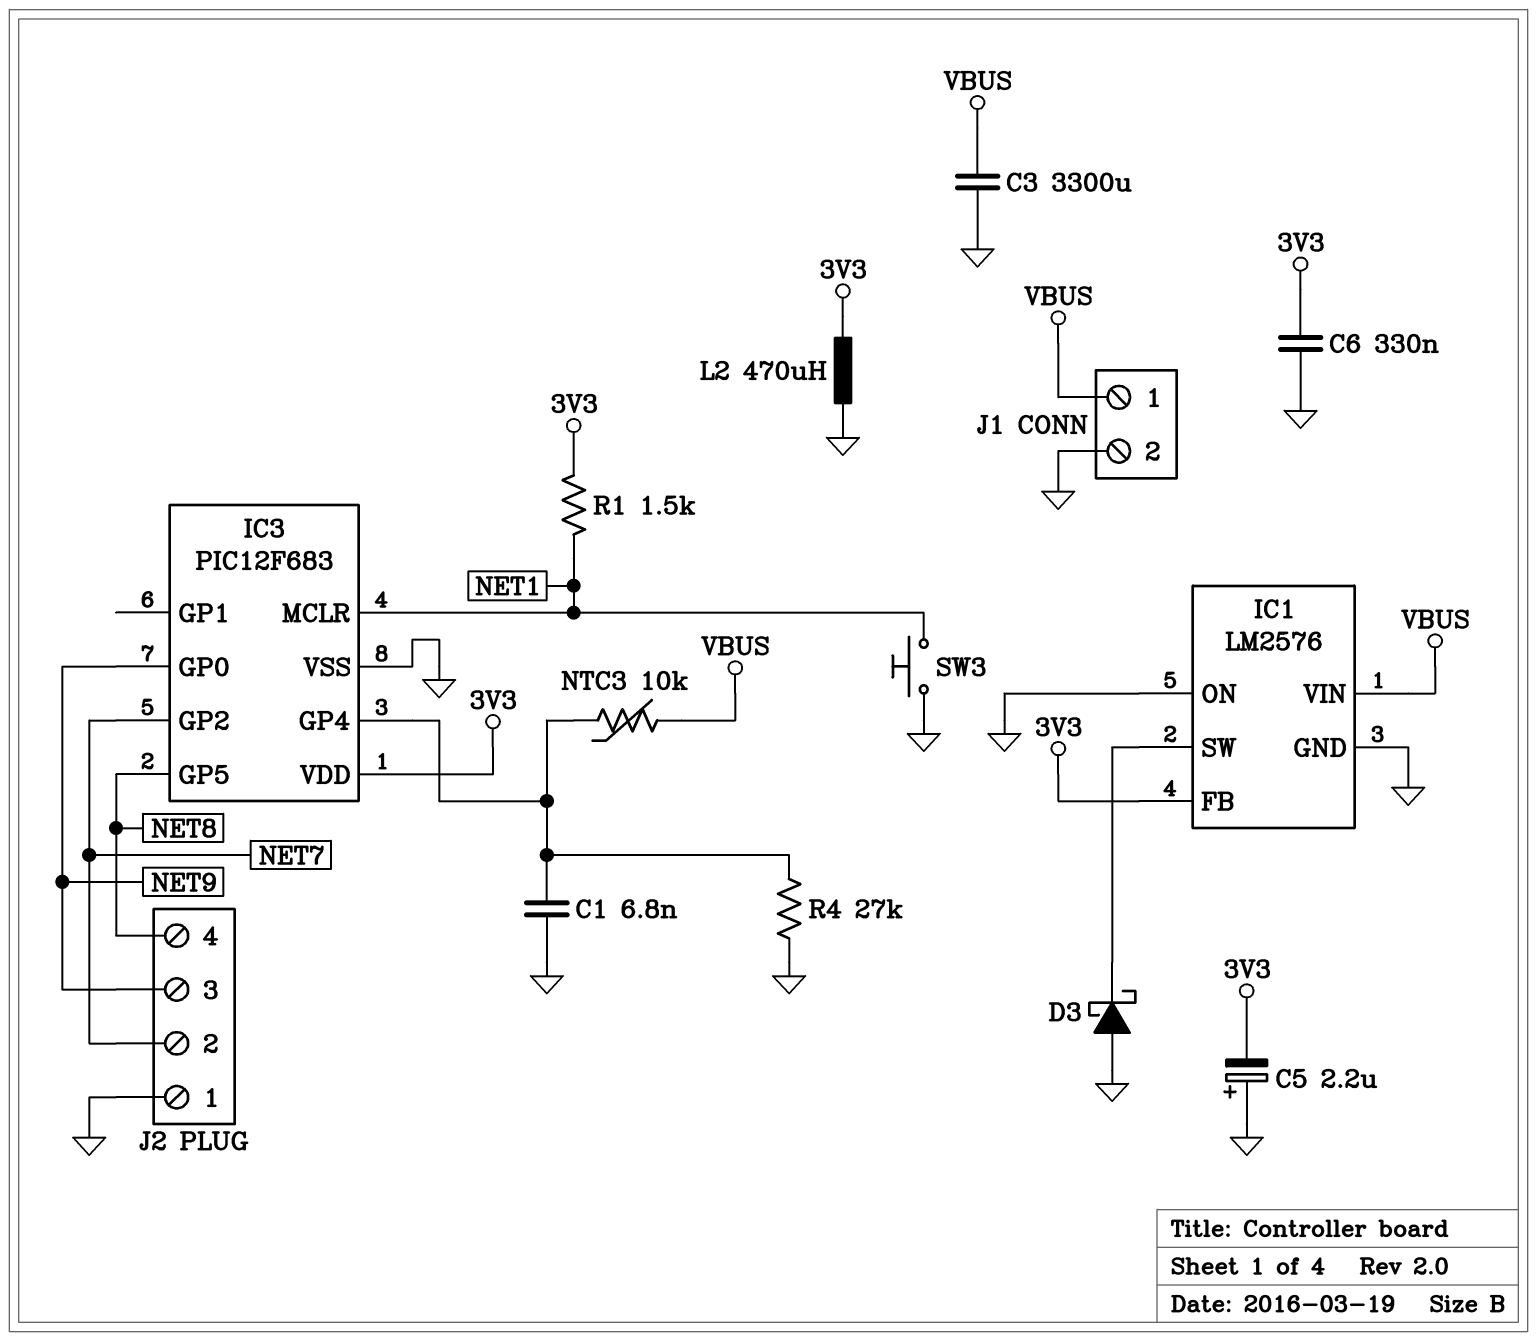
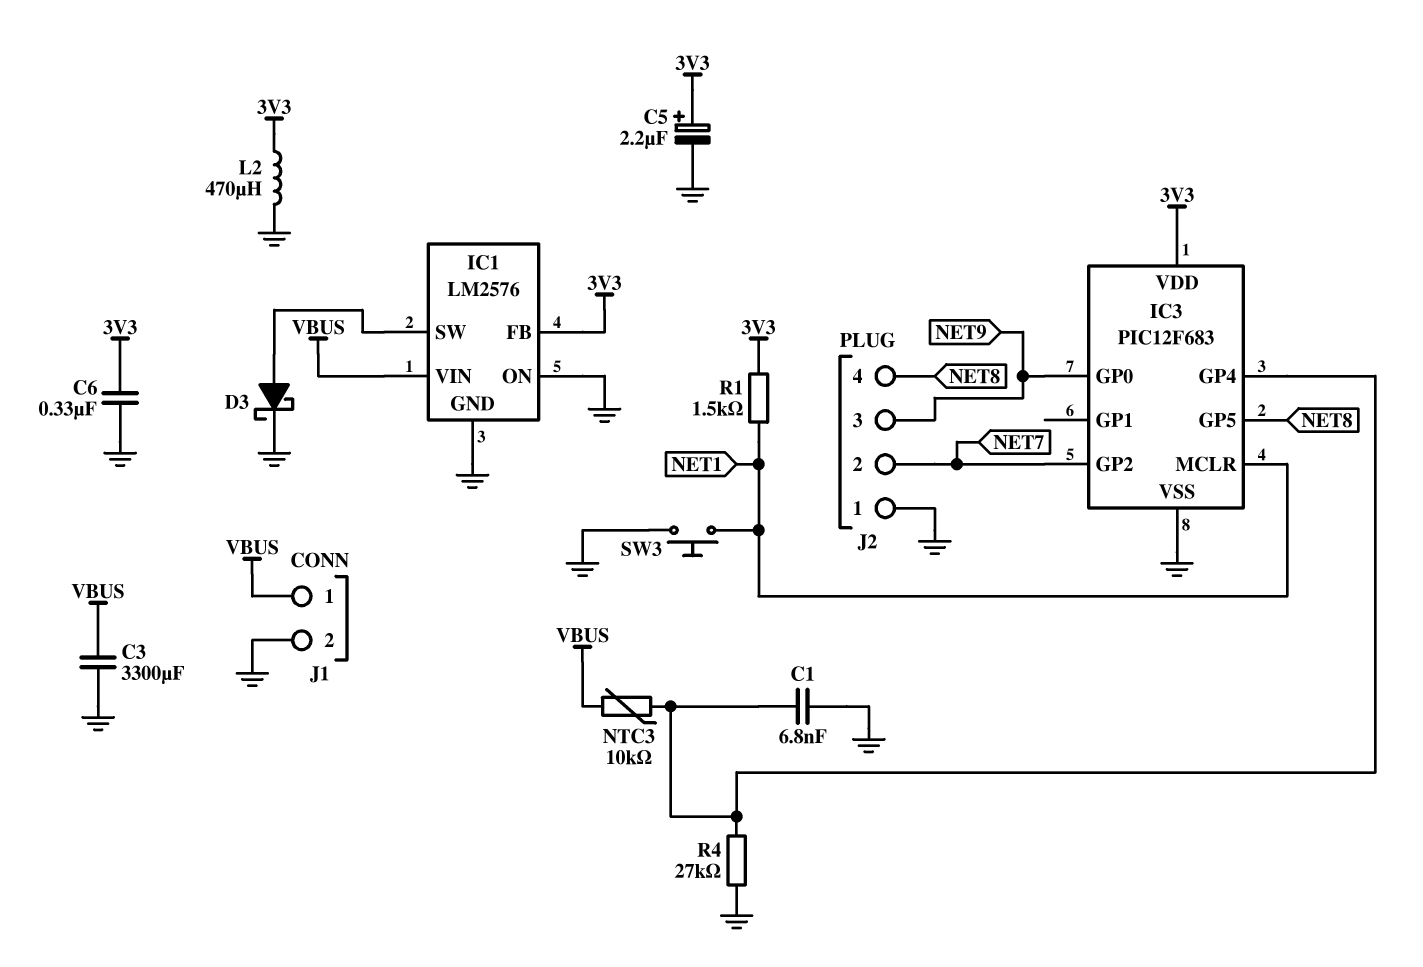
C5: 2.2uF (plus GND, minus 3V3) -> 2.2uF (plus 3V3, minus GND)
D3: schottky (A GND, K IC1/SW) -> schottky (A IC1/SW, K GND)

